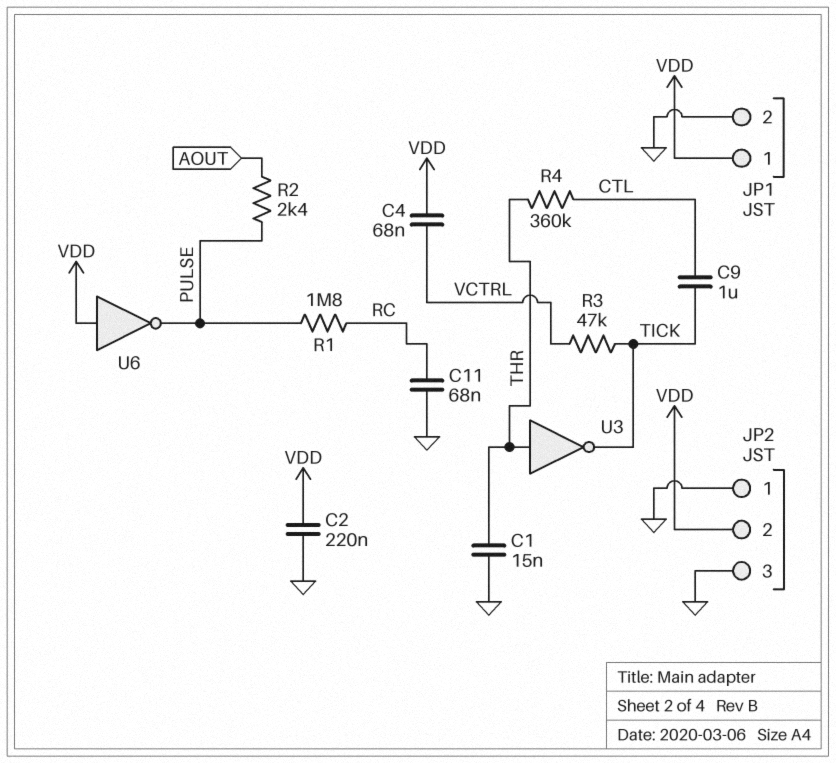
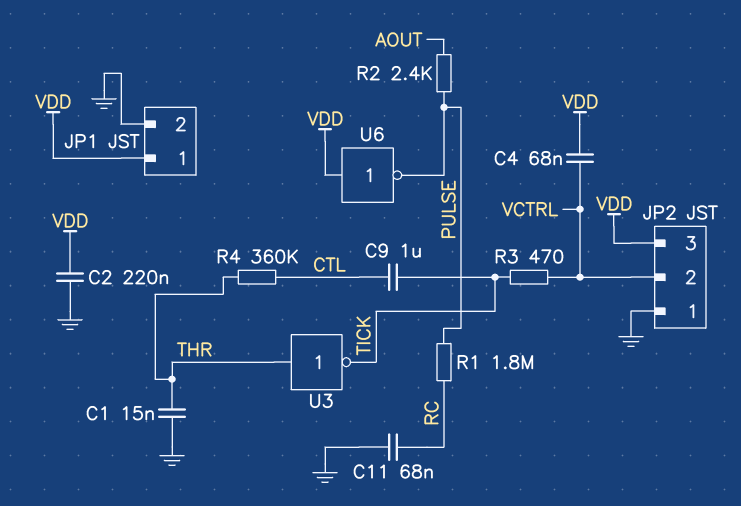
JP2 pin 2: VDD -> VCTRL
JP2 pin 3: GND -> VDD
R3: 47k (TICK, VCTRL) -> 470 (TICK, VCTRL)

